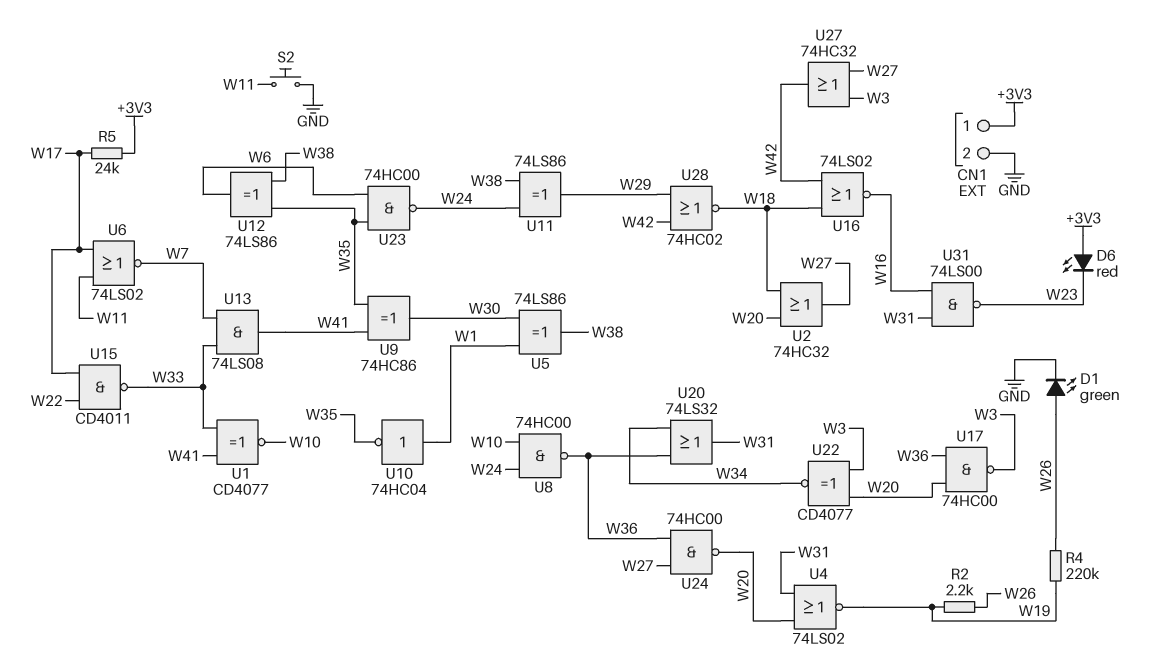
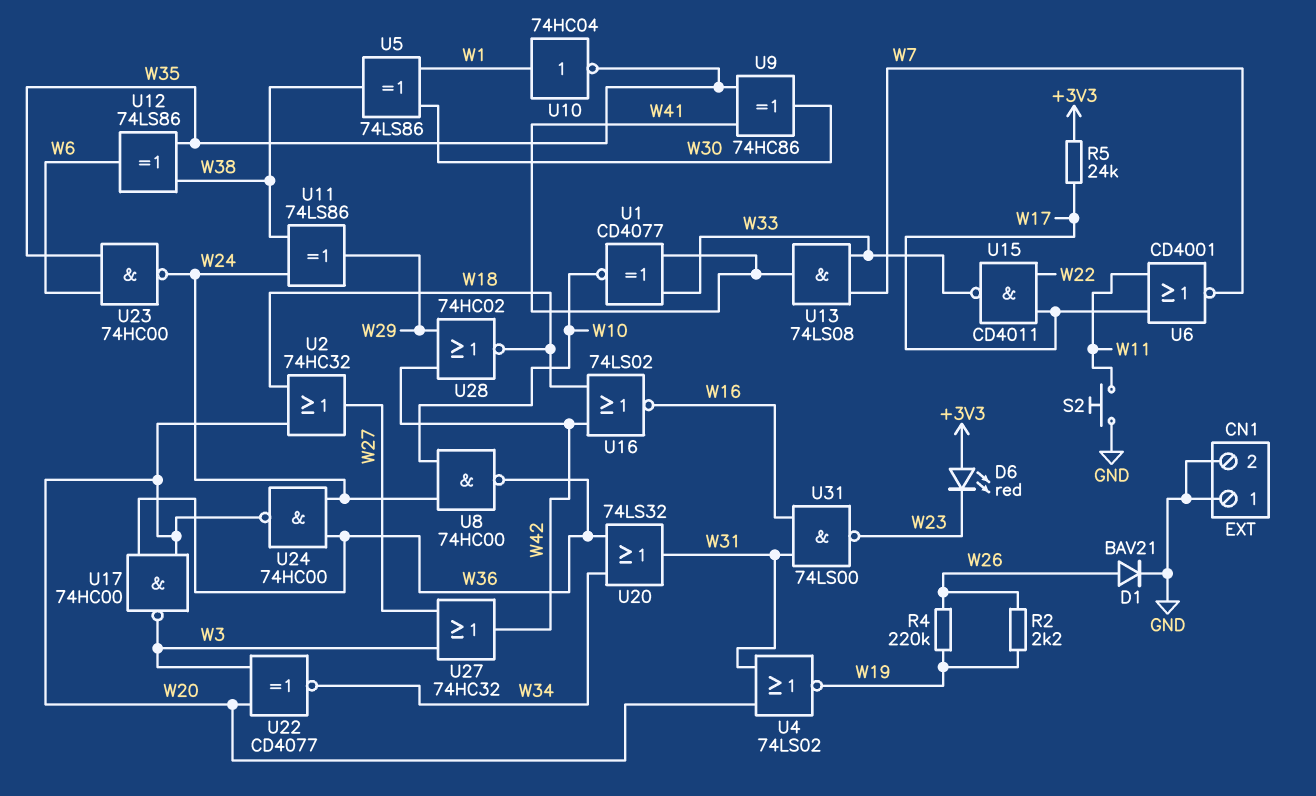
CN1 pin 1: +3V3 -> GND
D1: LED green (A W26, K GND) -> diode BAV21 (A W26, K GND)
U6: NOR 74LS02 (in W11, in W17, out W7) -> NOR CD4001 (in W11, in W17, out W7)
U24: NAND 74HC00 (in W27, in W36, out W20) -> NAND 74HC00 (in W24, in W36, out W20)

